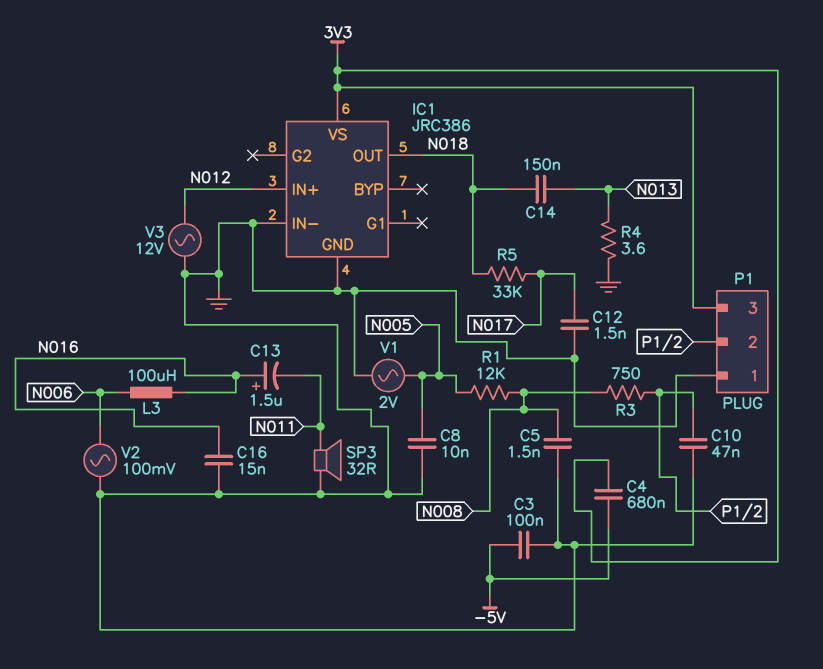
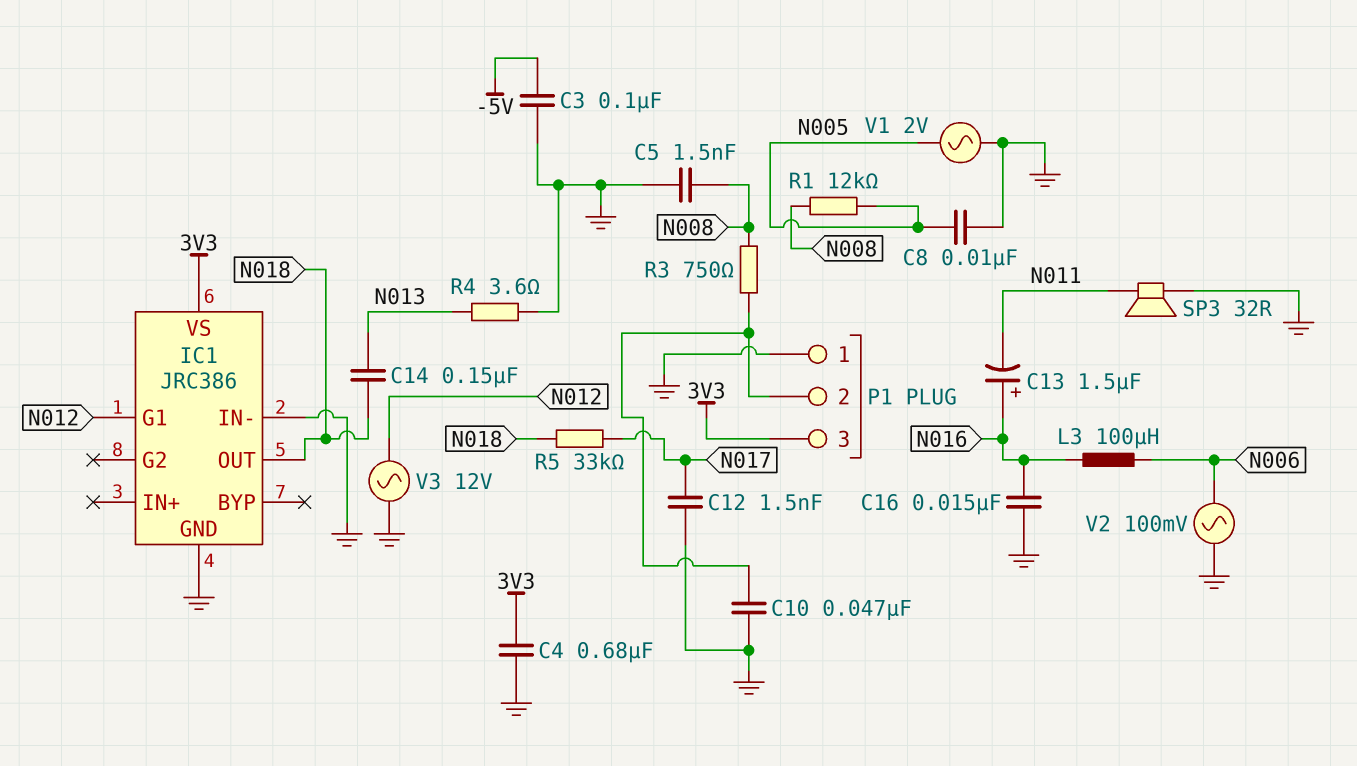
C4: 680nF (-5V, 3V3) -> 680nF (3V3, GND)
IC1 pin G1: none -> N012
IC1 pin IN+: N012 -> none

